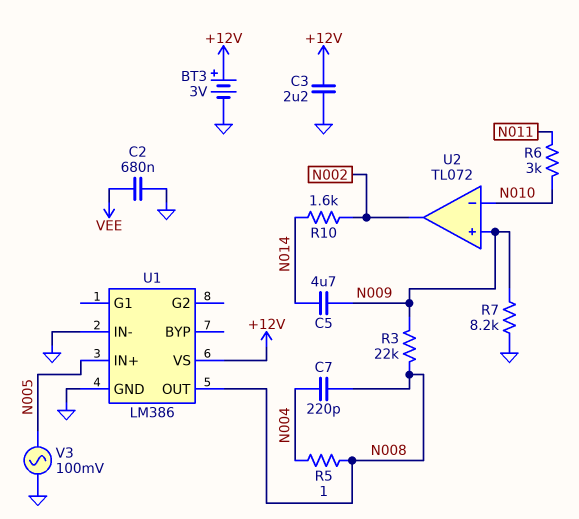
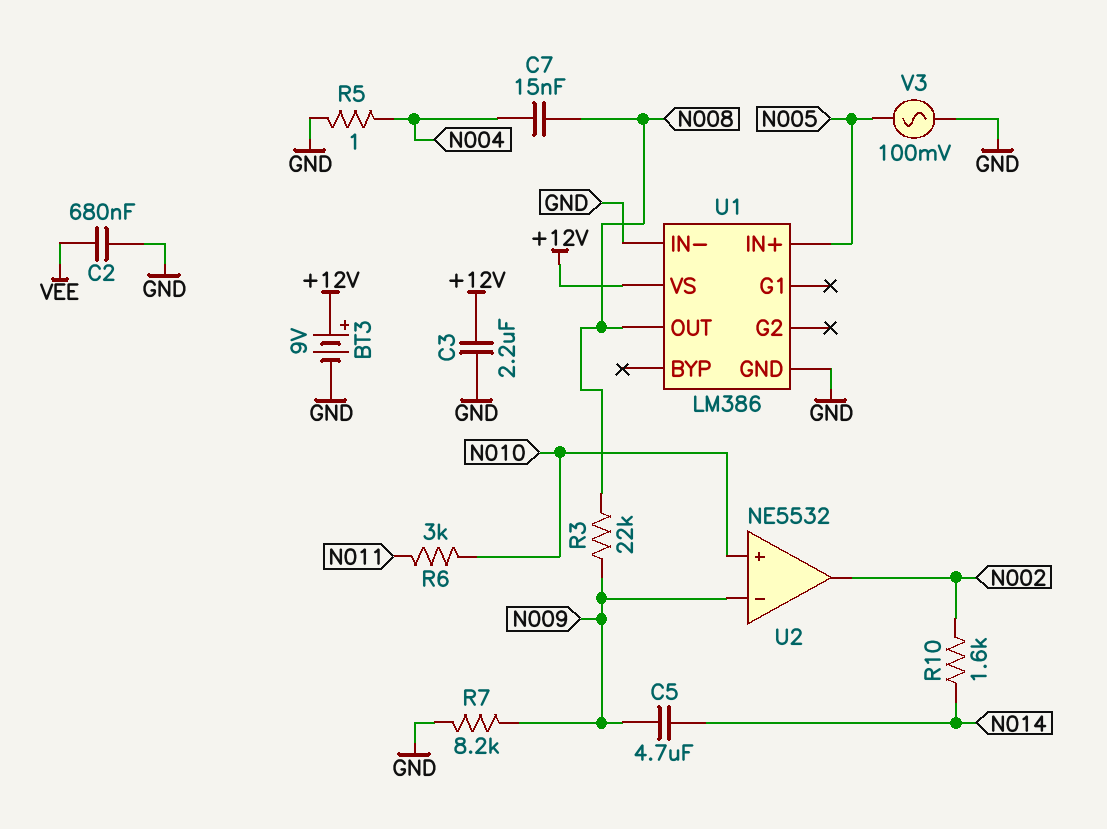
BT3: 3V (plus +12V, minus GND) -> 9V (plus +12V, minus GND)
C7: 220pF (N004, N008) -> 15nF (N004, N008)
R5: 1 (N004, N008) -> 1 (GND, N004)
U2: TL072 -> NE5532
U2 pin in+: N009 -> N010
U2 pin in-: N010 -> N009

